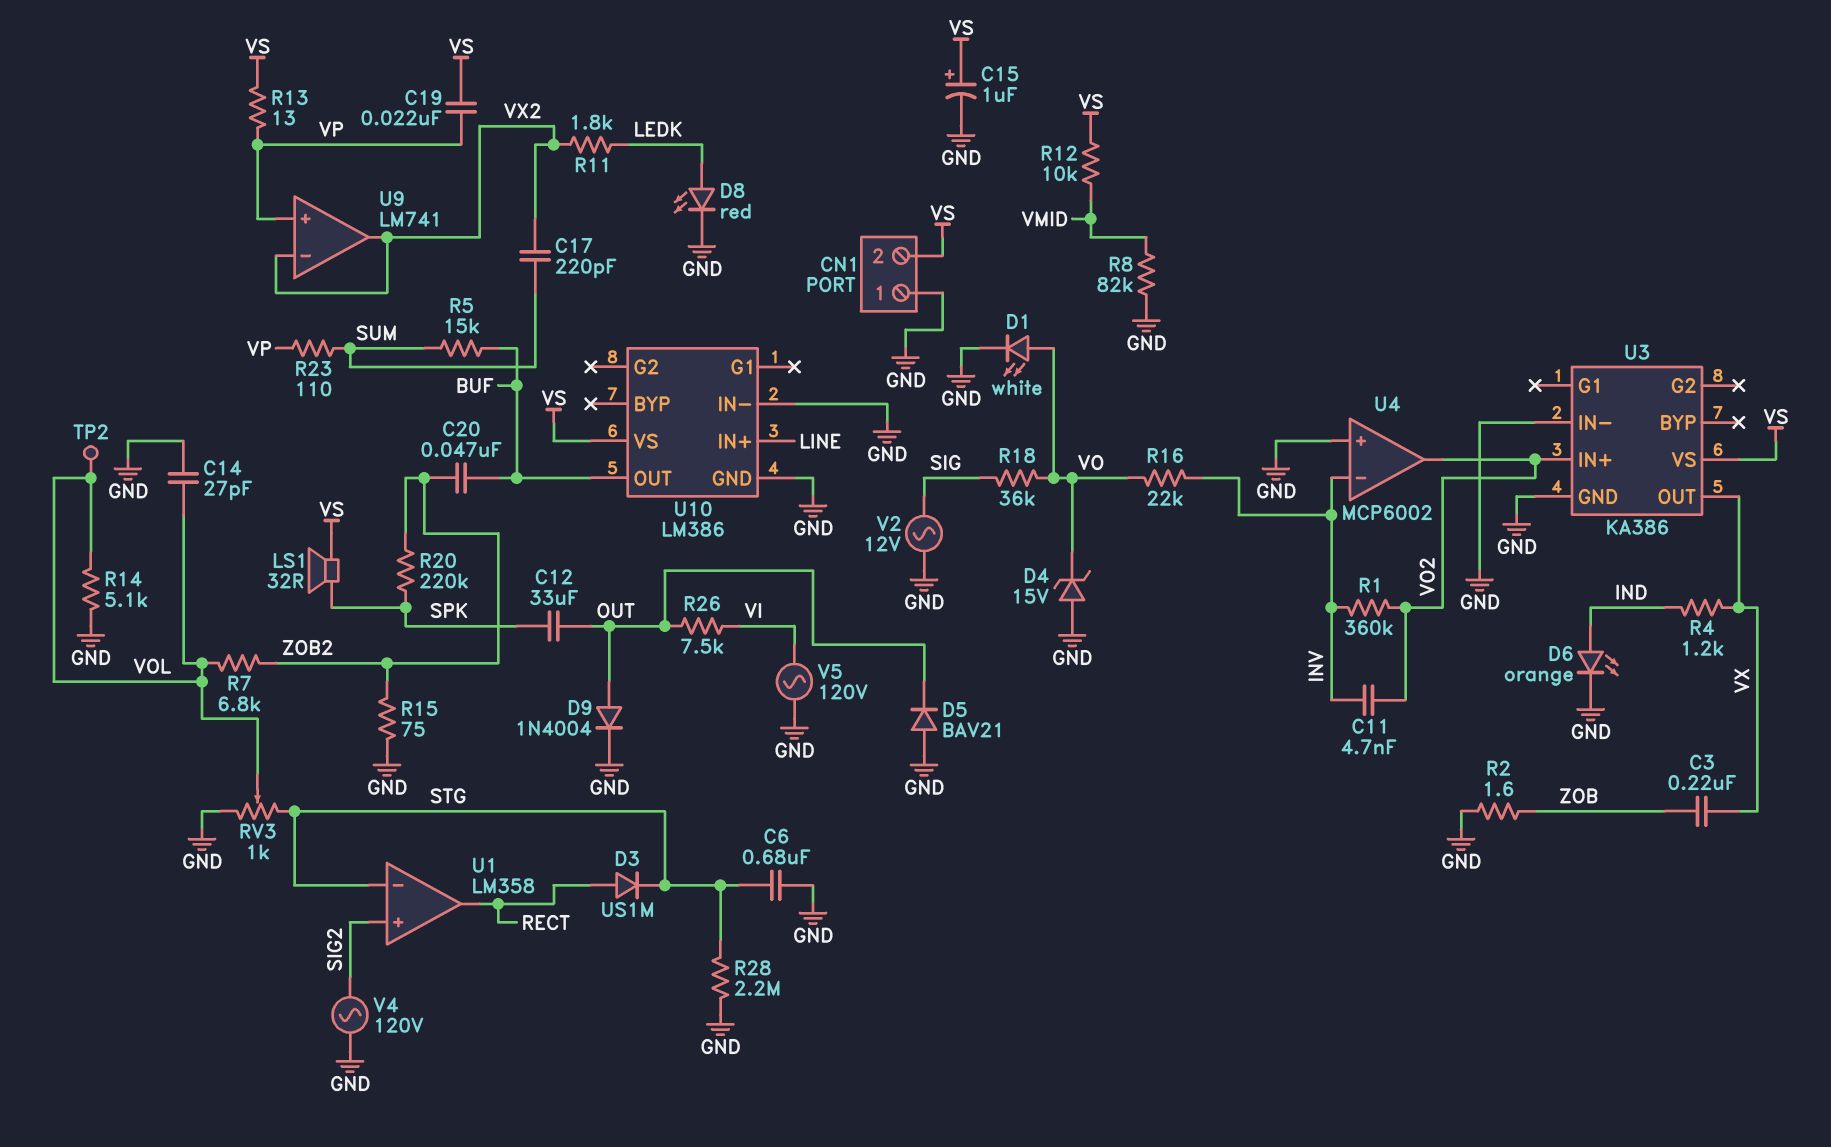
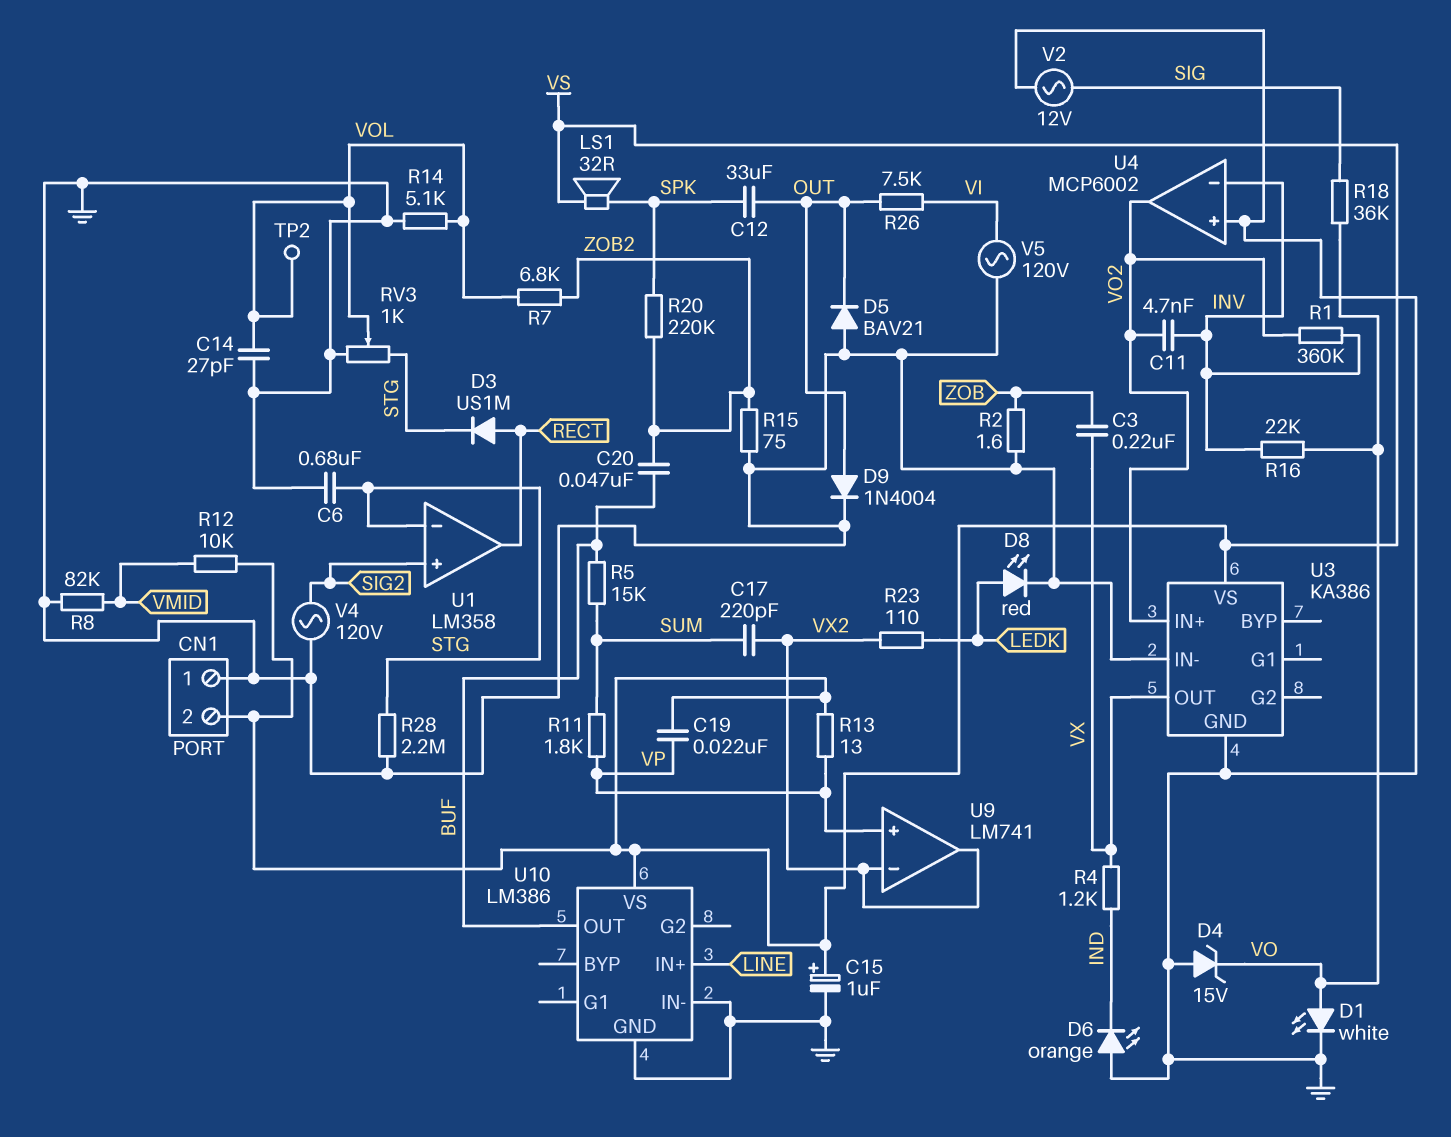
D6: LED orange (A IND, K GND) -> LED orange (A GND, K IND)
R11: 1.8k (LEDK, VX2) -> 1.8k (SUM, VP)
R23: 110 (SUM, VP) -> 110 (LEDK, VX2)

